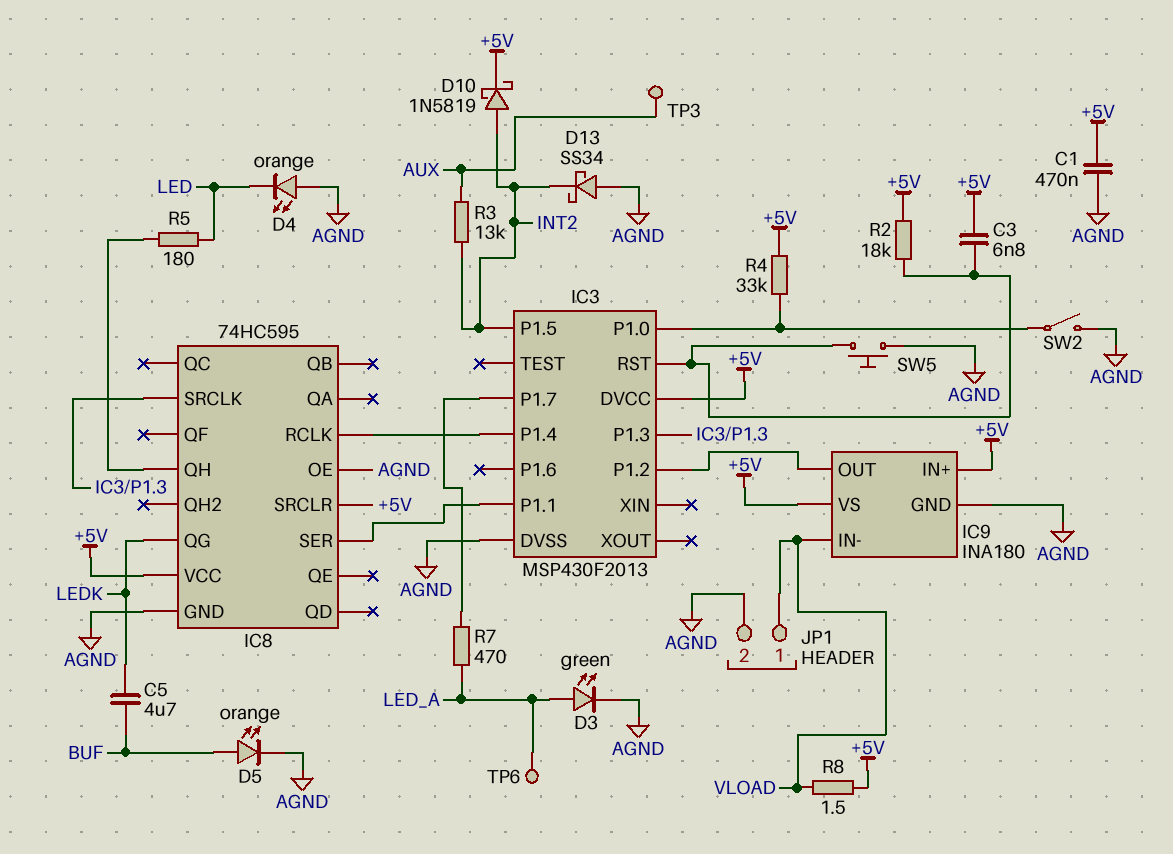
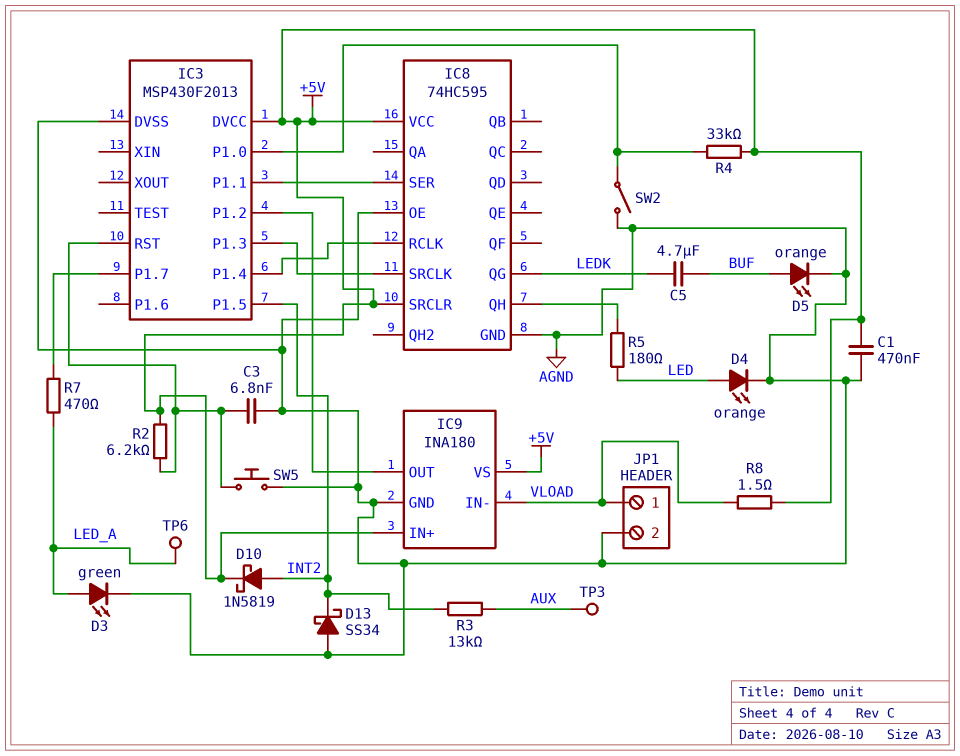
C3: 6.8nF (+5V, IC3/RST) -> 6.8nF (AGND, IC3/RST)
D4: LED orange (A AGND, K LED) -> LED orange (A LED, K AGND)
R2: 18k (+5V, IC3/RST) -> 6.2k (+5V, IC3/RST)

